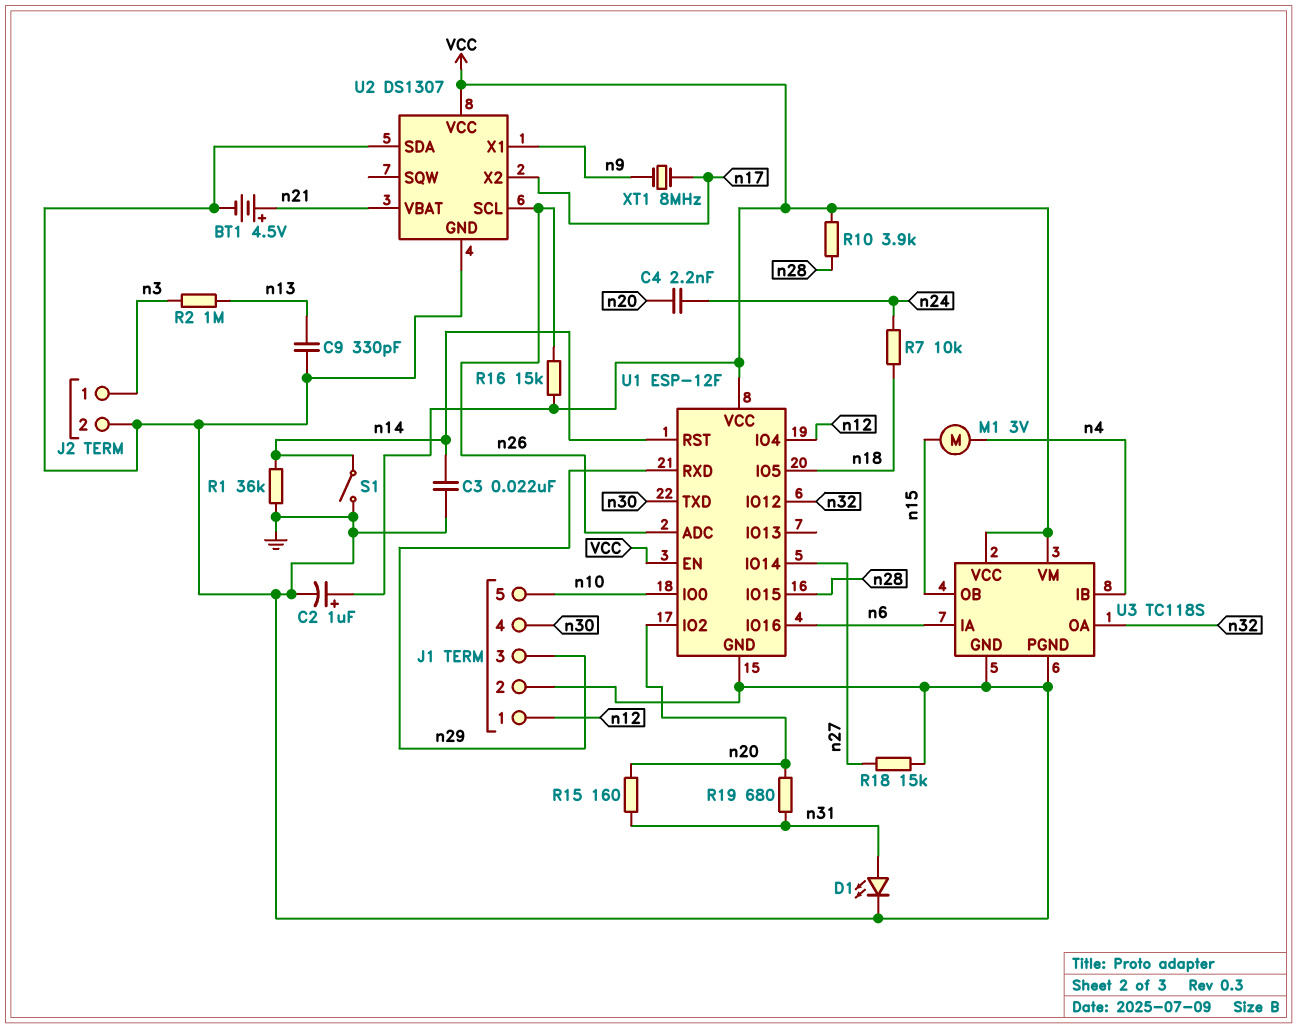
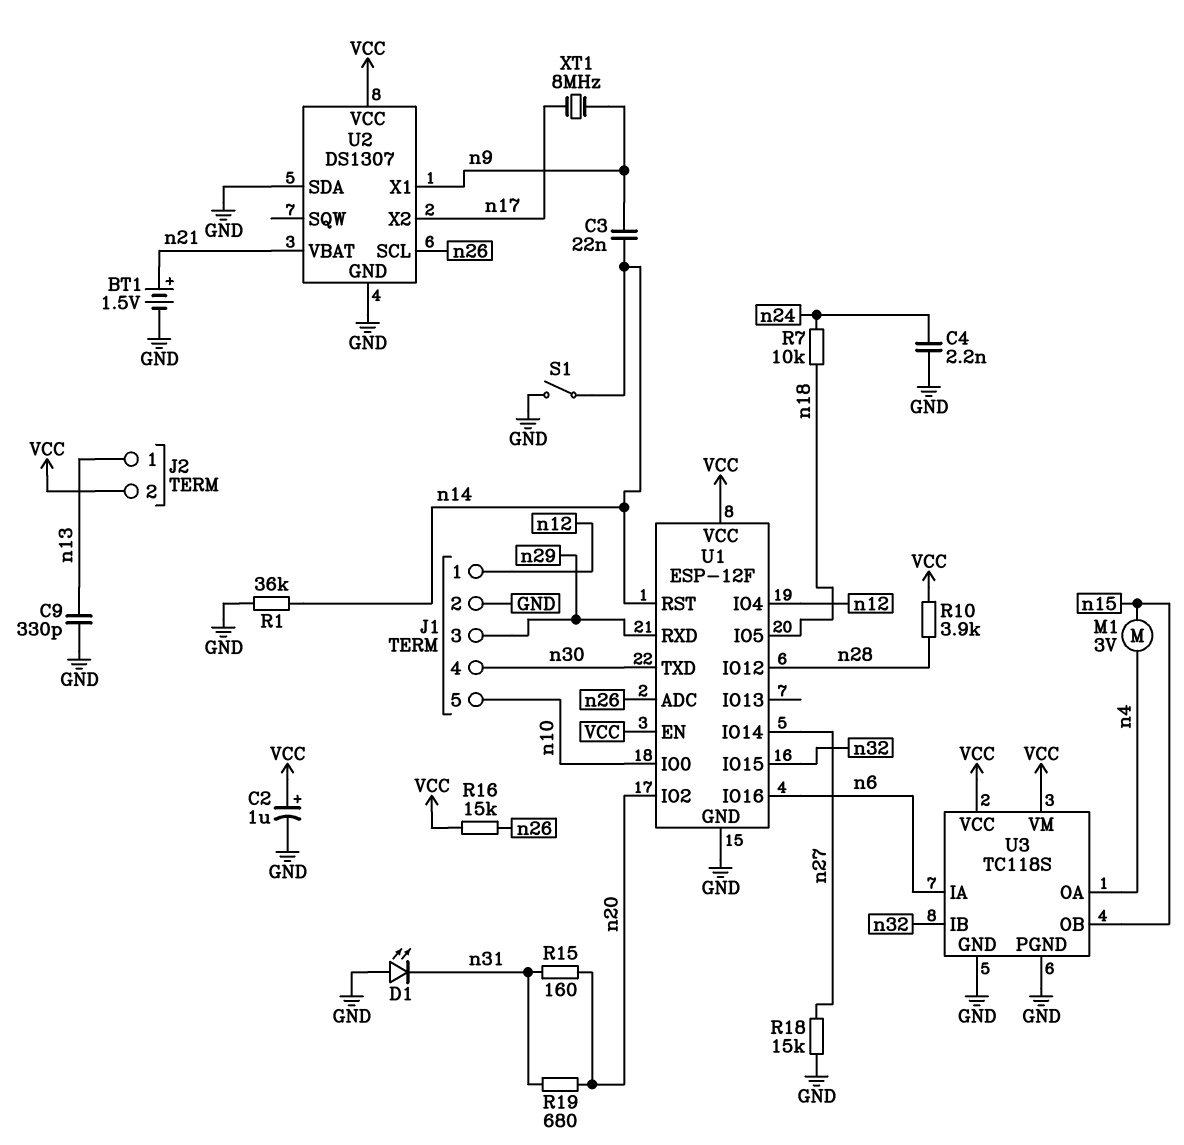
BT1: 4.5V (plus n21, minus GND) -> 1.5V (plus n21, minus GND)
C3: 22nF (GND, n14) -> 22nF (n9, n14)
C4: 2.2nF (n20, n24) -> 2.2nF (GND, n24)
D1: LED (A n31, K GND) -> LED (A GND, K n31)
J2 pin 1: n3 -> n13
J2 pin 2: GND -> VCC
R2: 1M (n3, n13) -> none
U1 pin IO12: n32 -> n28
U1 pin IO15: n28 -> n32
U3 pin IB: n4 -> n32
U3 pin OA: n32 -> n4

